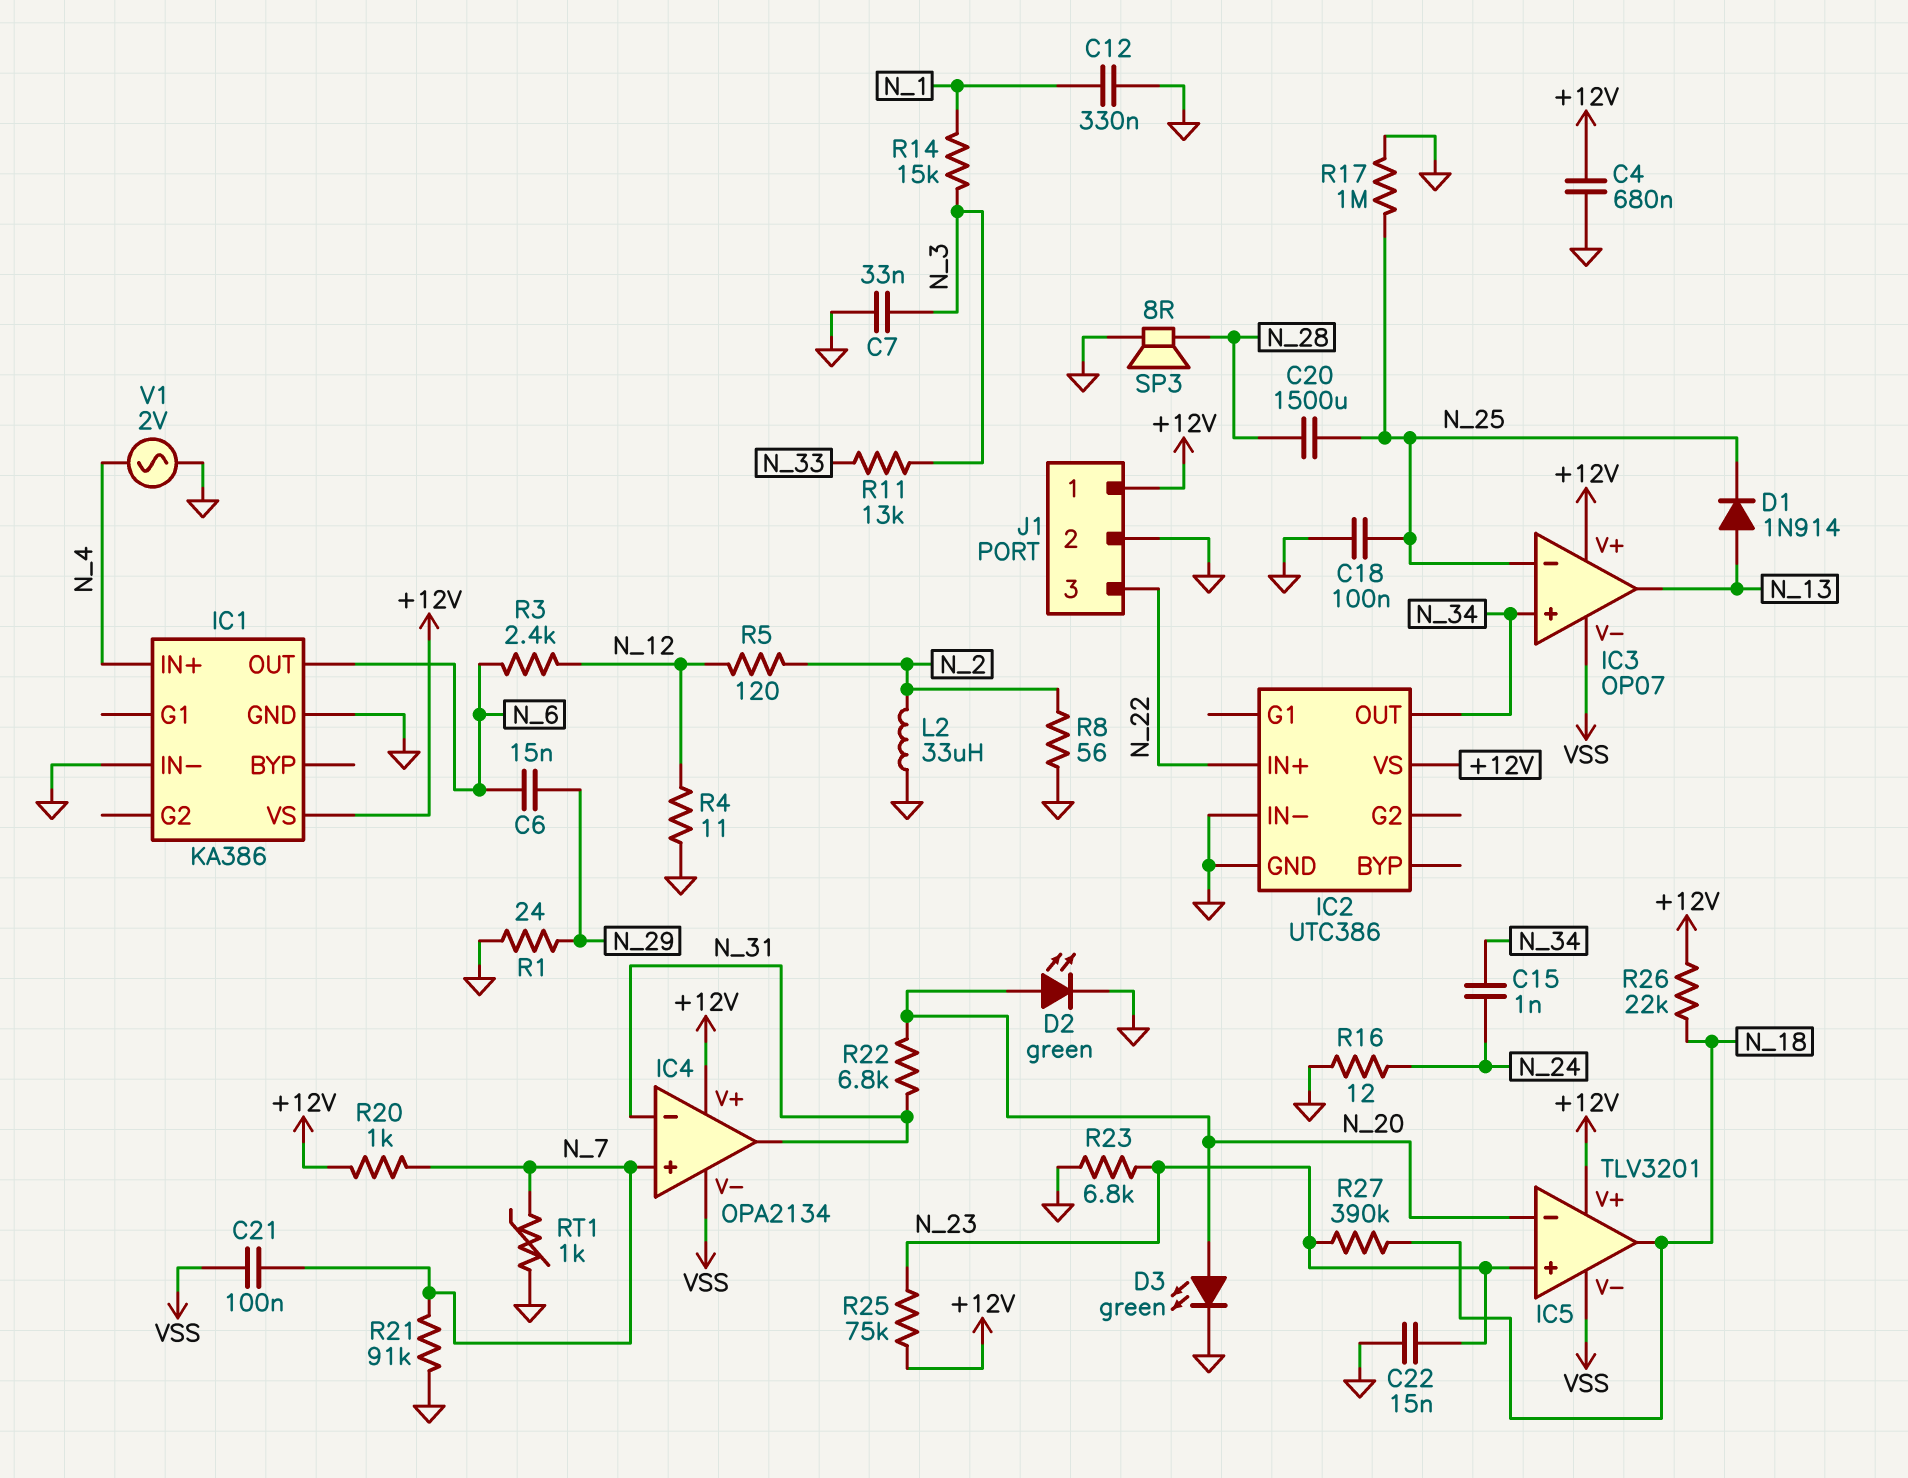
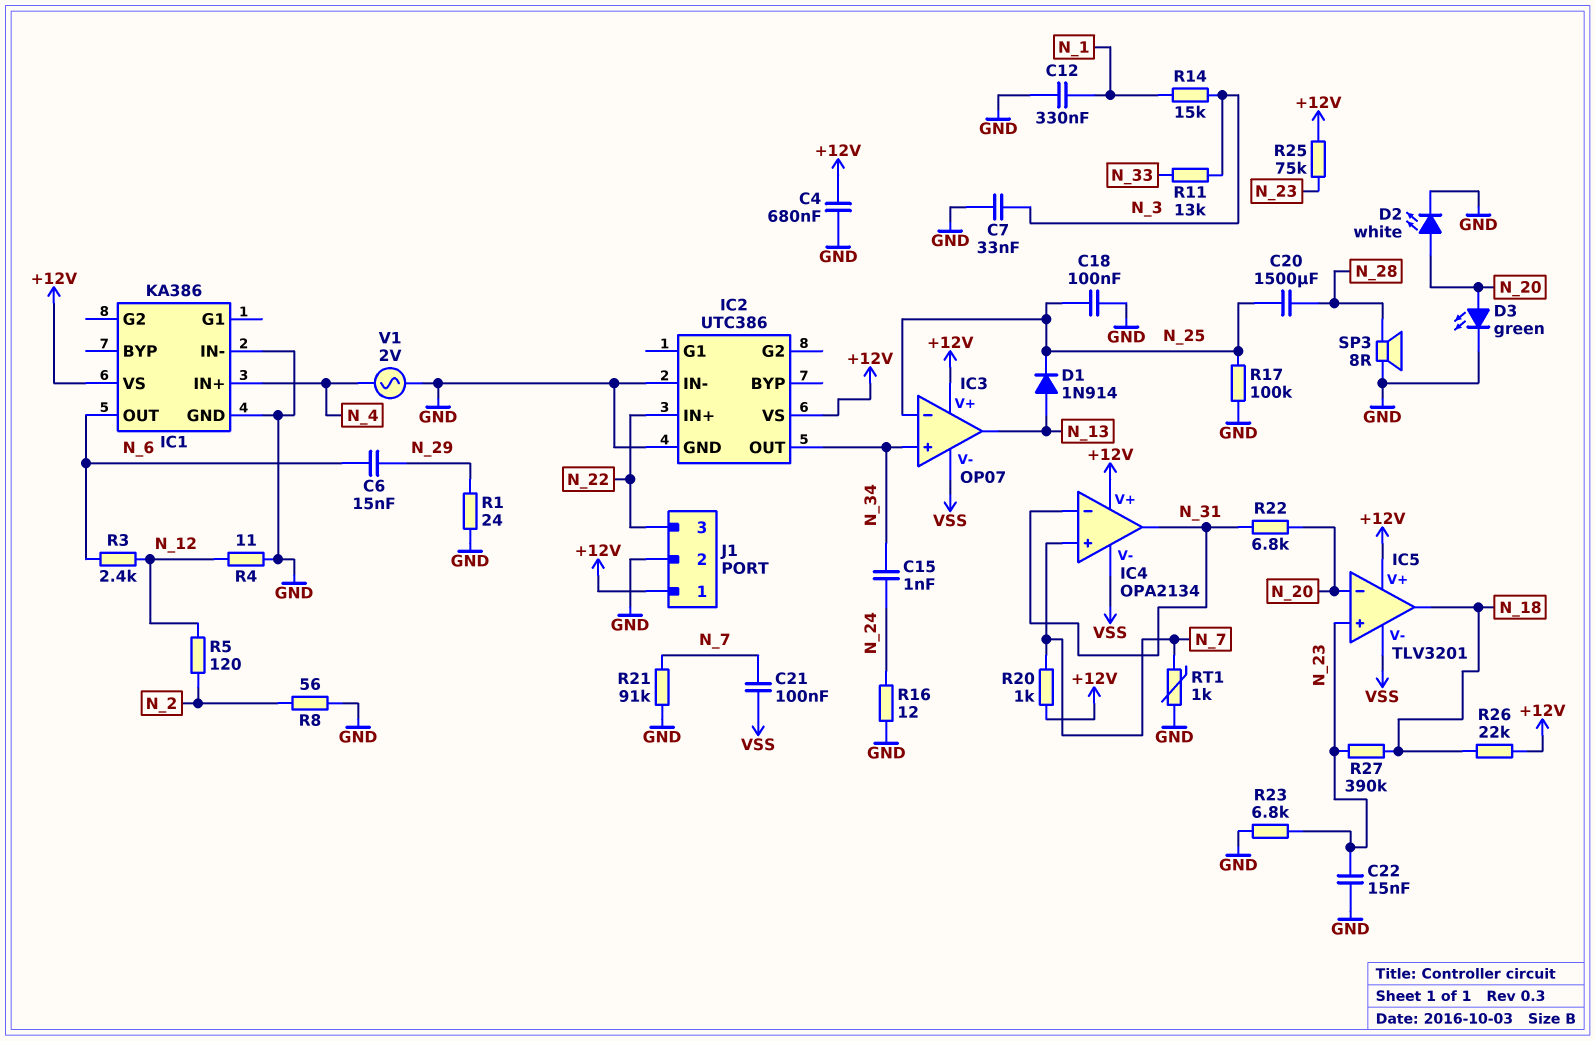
D2: LED green (A N_20, K GND) -> LED white (A N_20, K GND)
L2: 33uH (GND, N_2) -> none
R17: 1M (GND, N_25) -> 100k (GND, N_25)

